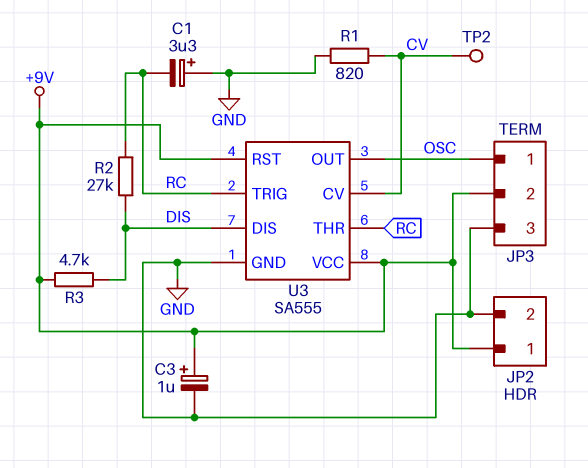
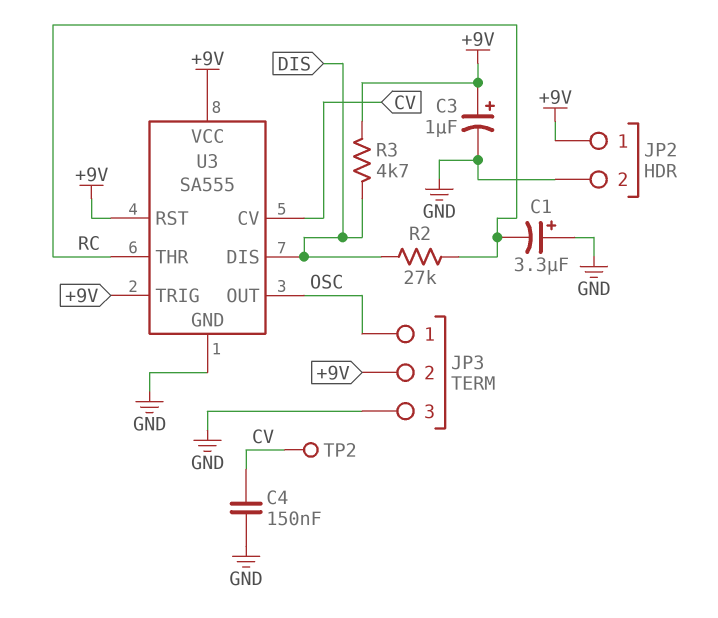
C4: none -> 150nF (CV, GND)
R1: 820 (CV, GND) -> none
U3 pin TRIG: RC -> +9V

